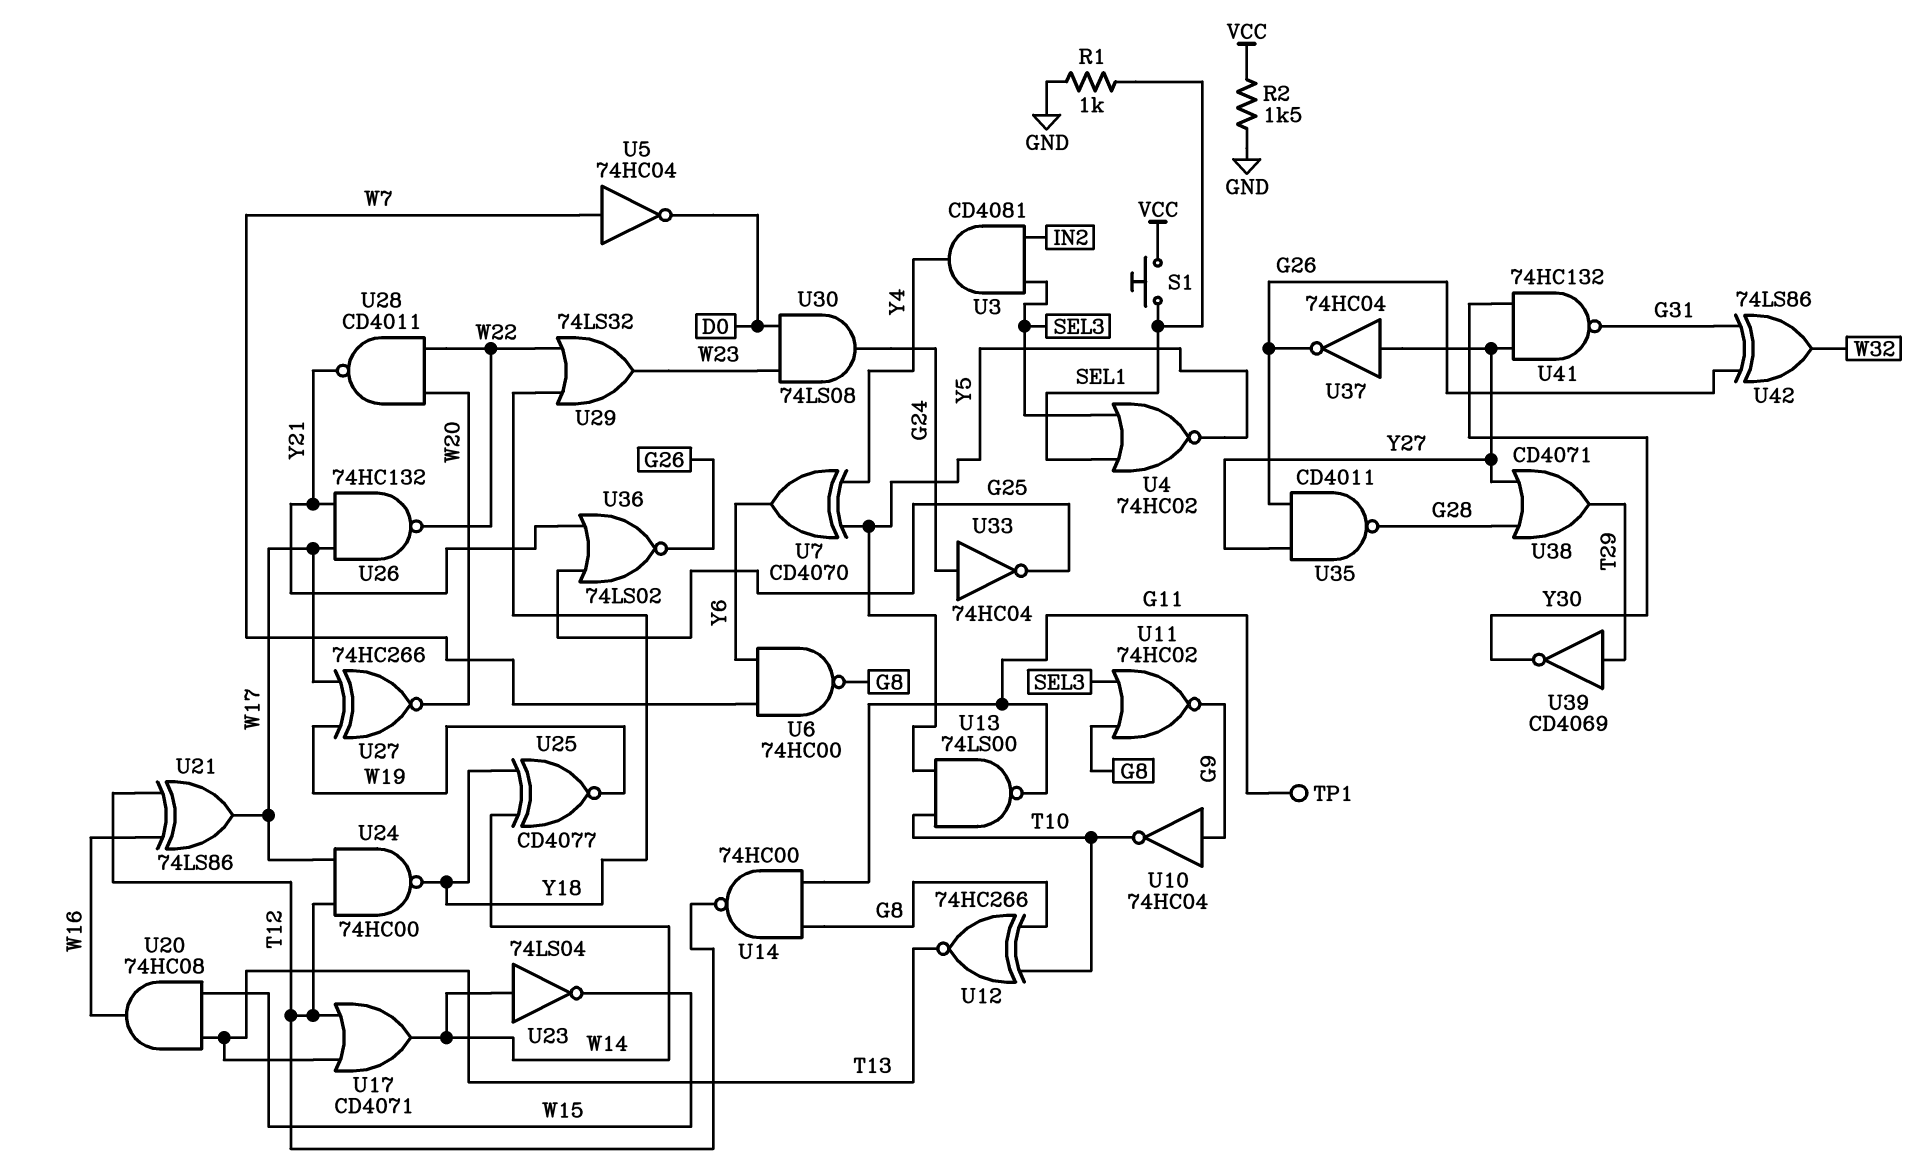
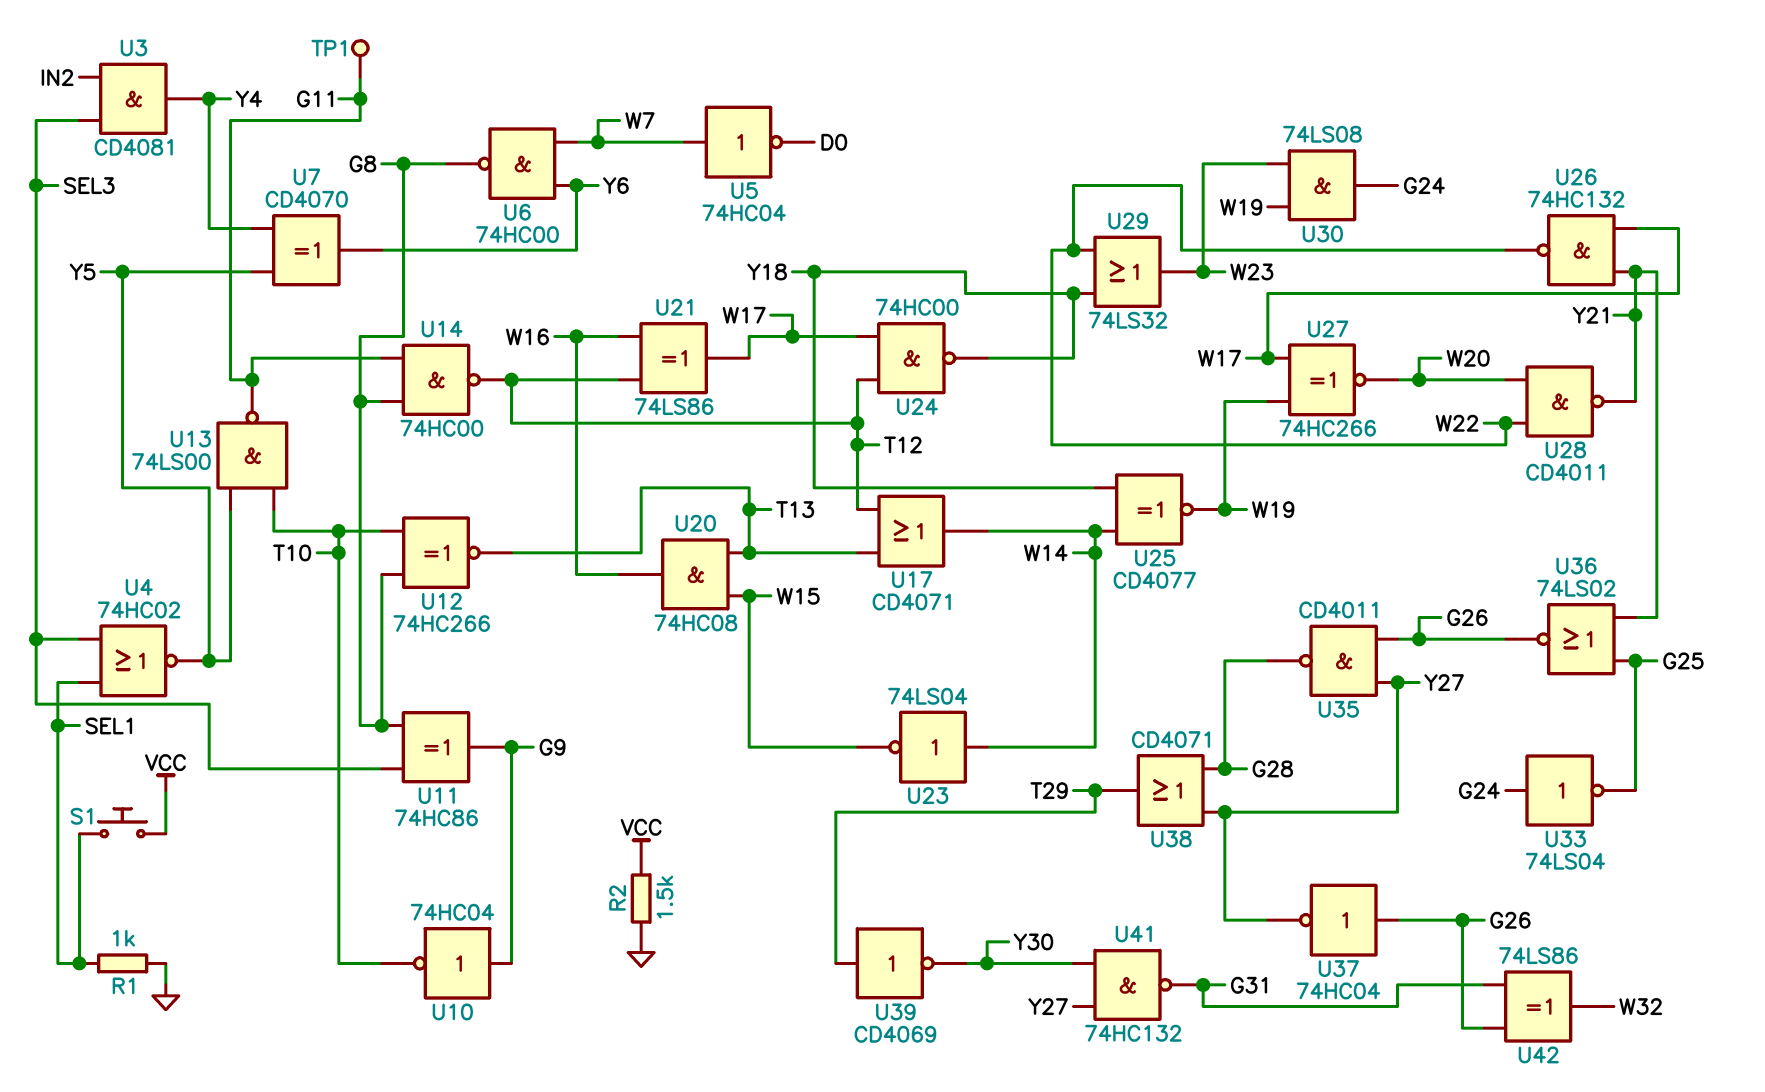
U11: NOR 74HC02 (in G8, in SEL3, out G9) -> XOR 74HC86 (in G8, in SEL3, out G9)
U30: AND 74LS08 (in D0, in W23, out G24) -> AND 74LS08 (in W19, in W23, out G24)
U33: NOT 74HC04 (in G24, out G25) -> NOT 74LS04 (in G24, out G25)
U37: NOT 74HC04 (in Y27, out G26) -> NOT 74HC04 (in G26, out Y27)

